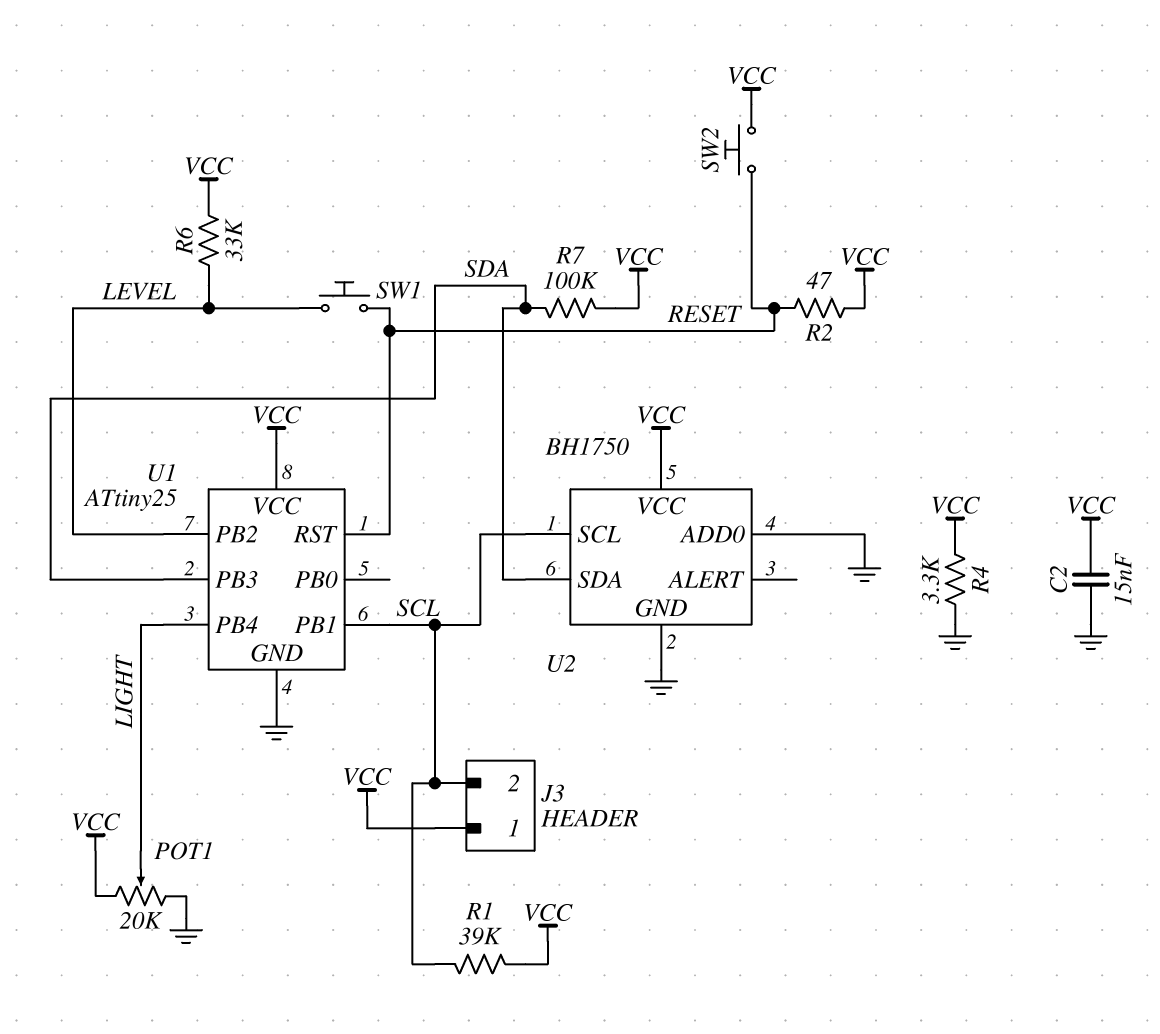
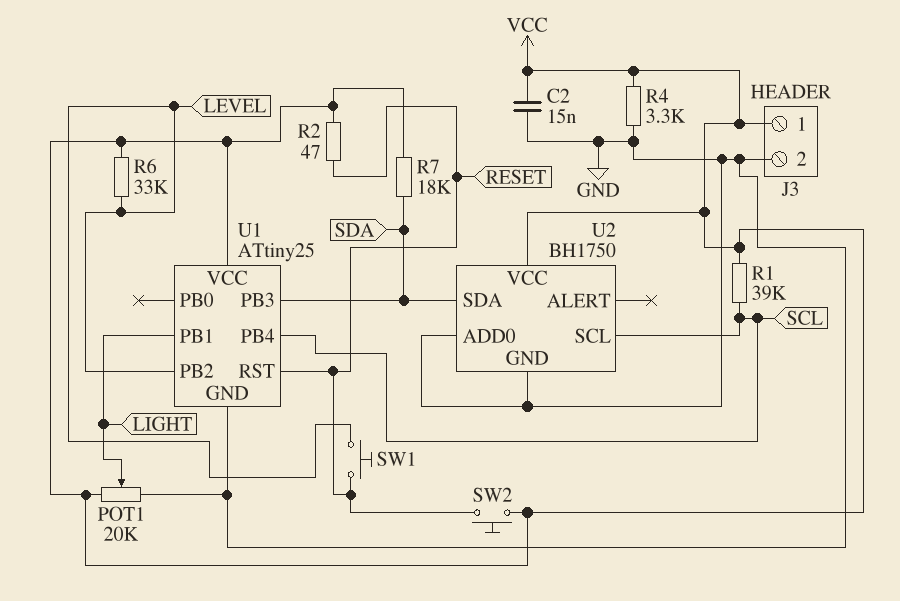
J3 pin 2: SCL -> GND
R7: 100k (SDA, VCC) -> 18k (SDA, VCC)
U1 pin PB1: SCL -> LIGHT
U1 pin PB4: LIGHT -> SCL

